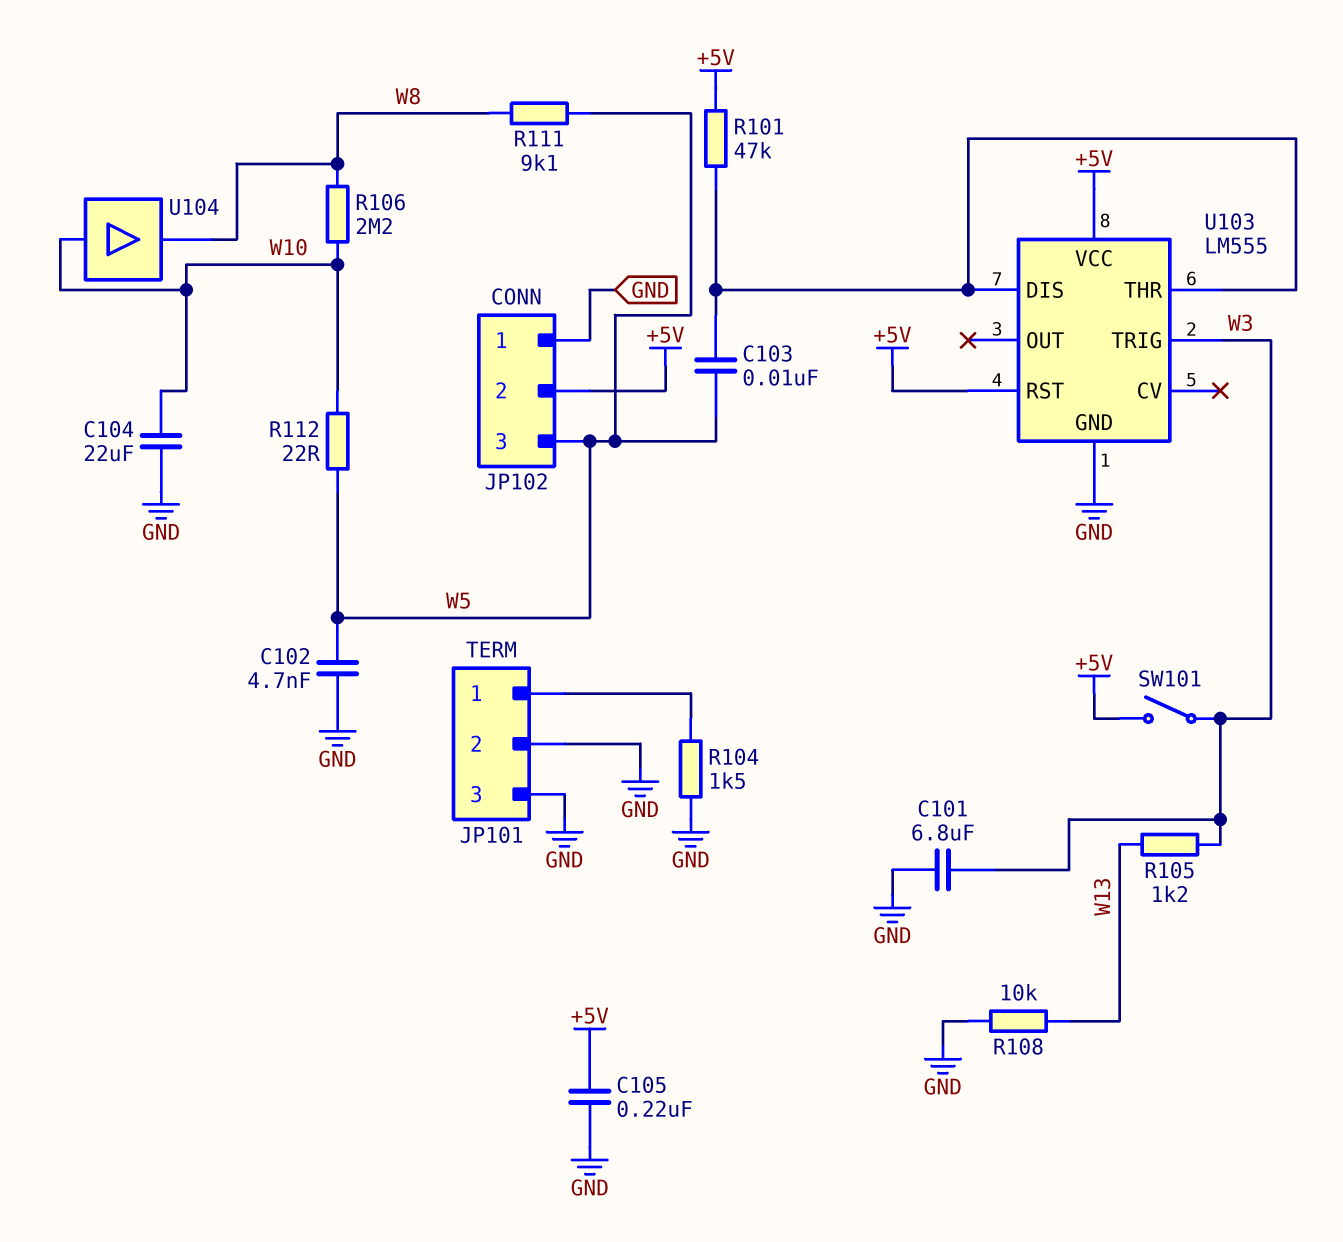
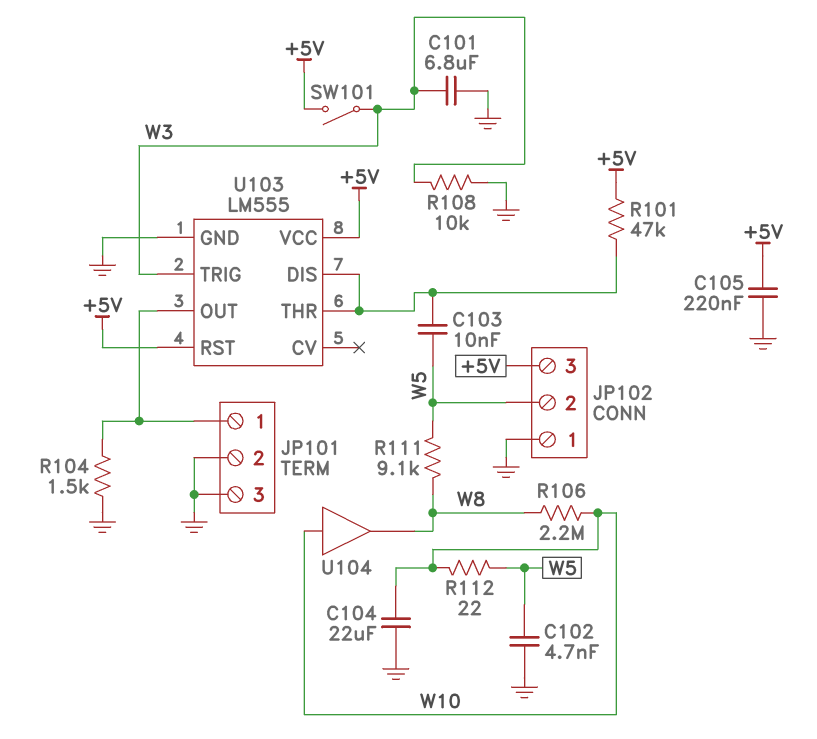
JP102 pin 2: +5V -> W5
JP102 pin 3: W5 -> +5V
R105: 1.2k (W3, W13) -> none
R108: 10k (GND, W13) -> 10k (GND, W3)
U103 pin OUT: none -> JP101/1

